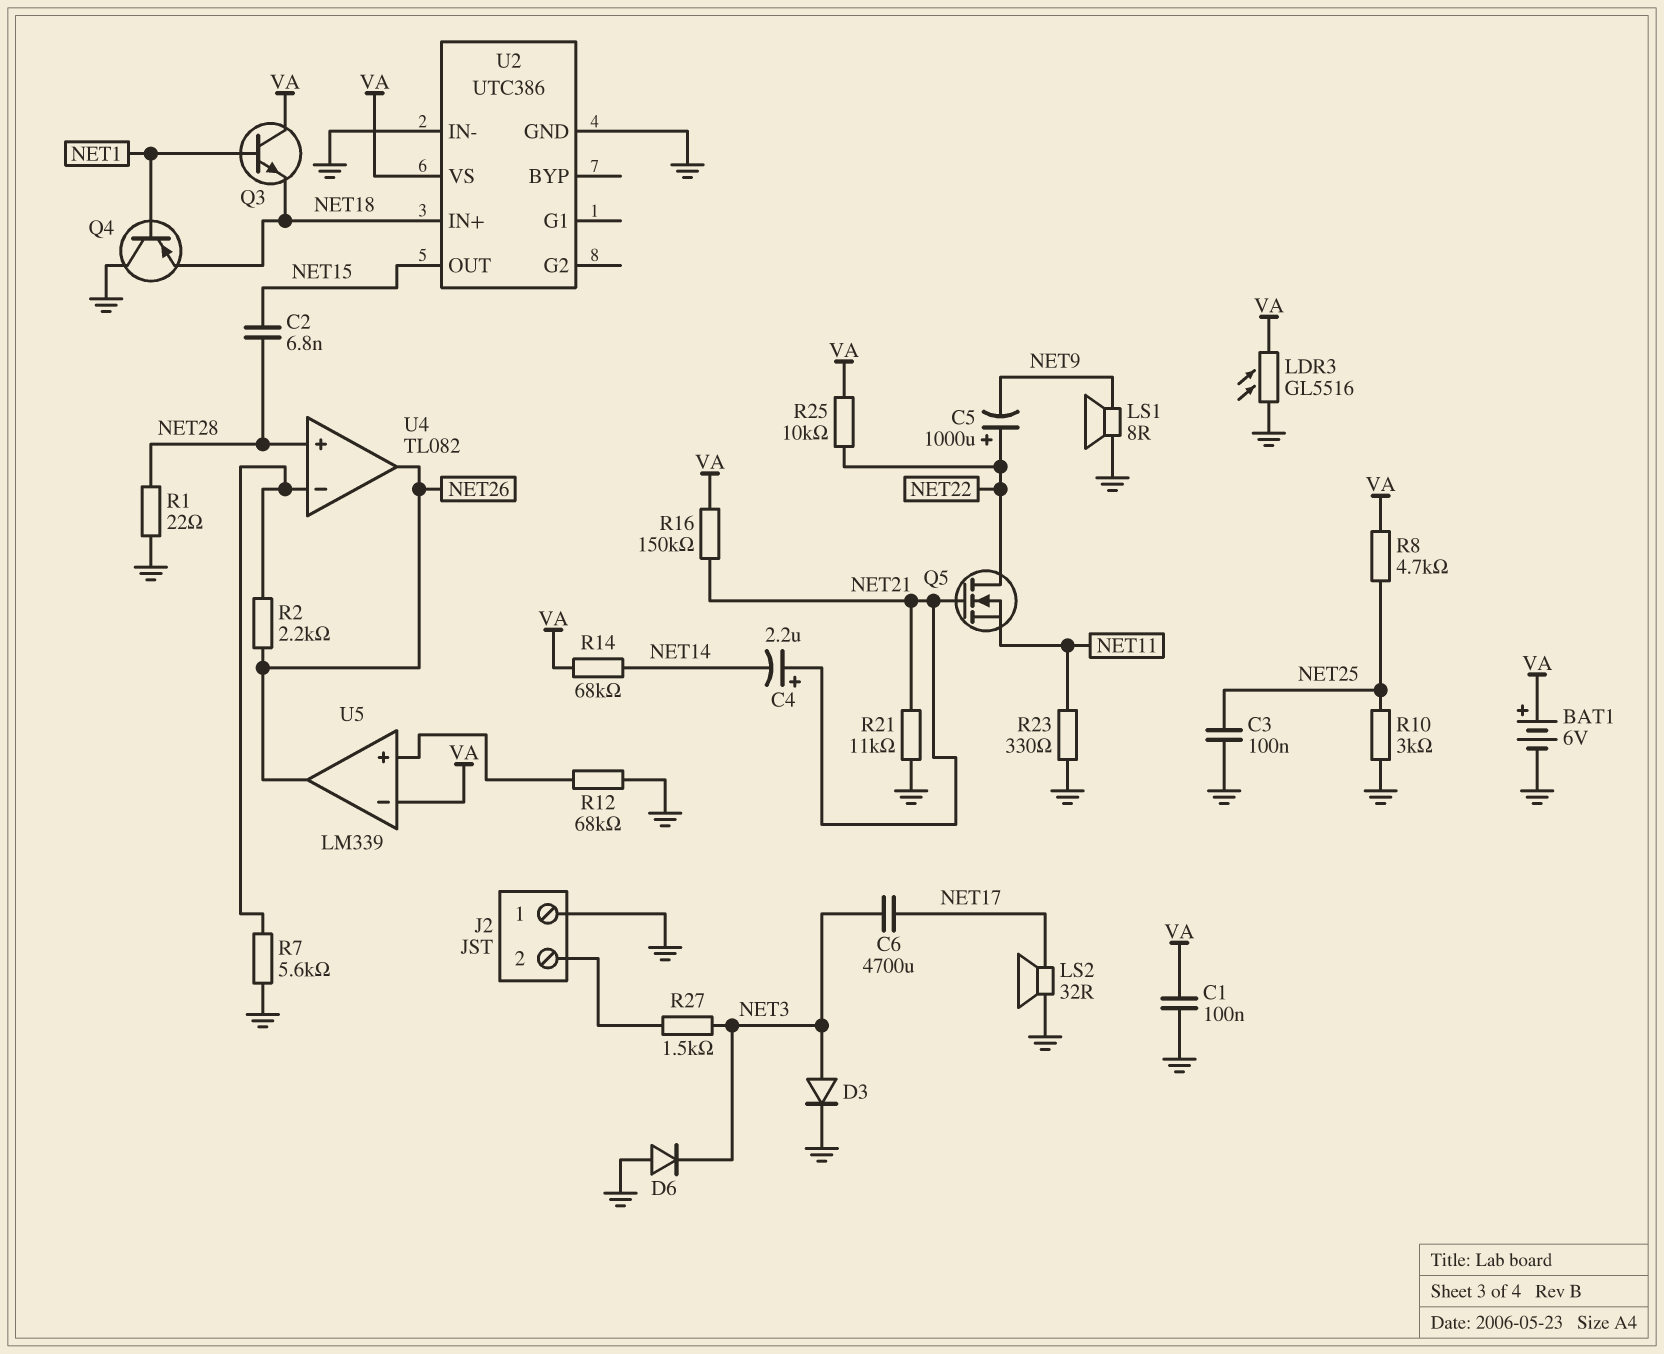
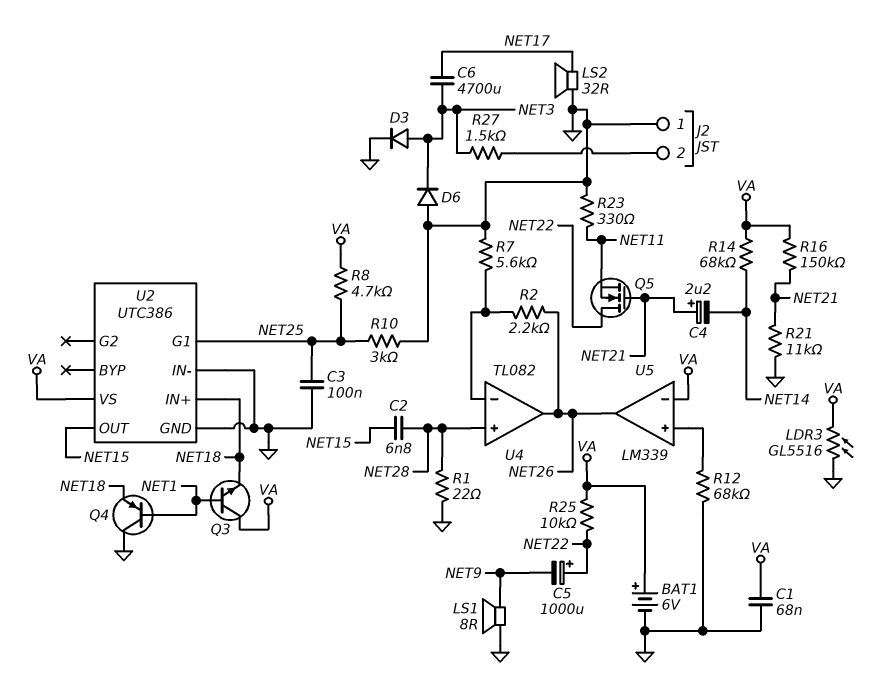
C1: 100nF (GND, VA) -> 68nF (GND, VA)
U2 pin G1: none -> NET25

